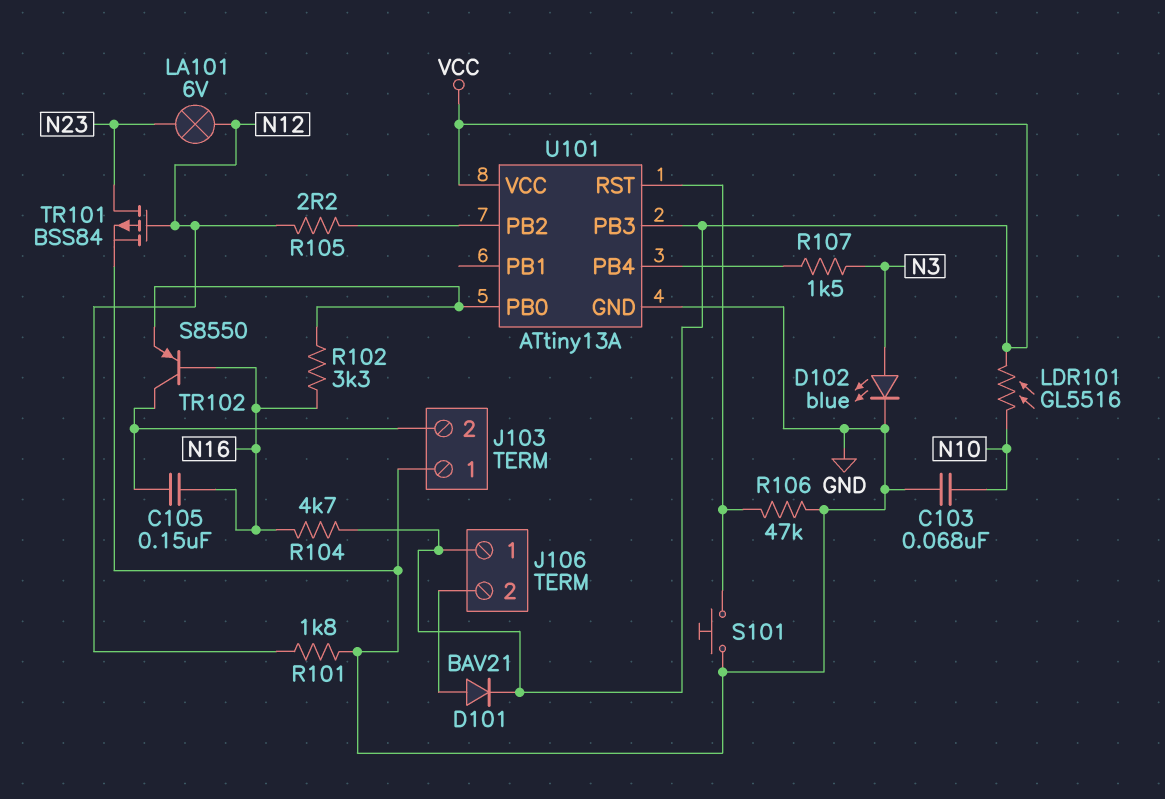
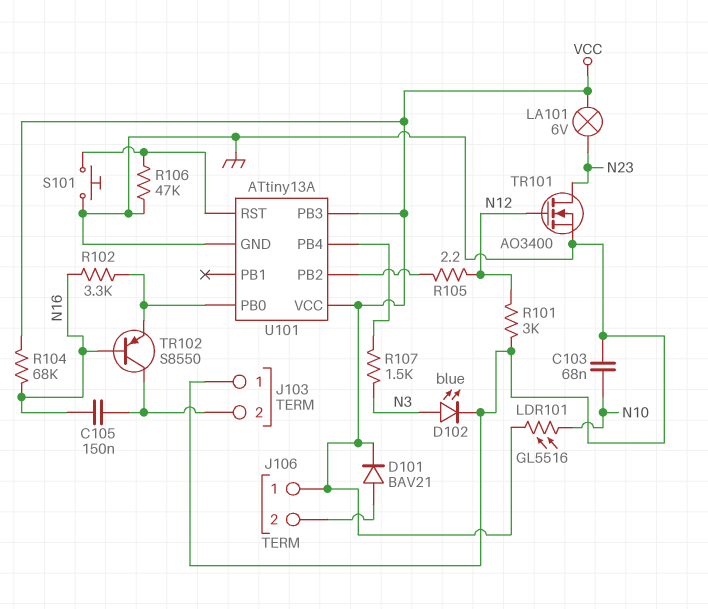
LA101: lamp 6V (N12, N23) -> lamp 6V (N23, VCC)
R101: 1.8k (GND, N12) -> 3k (GND, N12)
R104: 4.7k (N16, VCC) -> 68k (N16, VCC)
TR101: PMOS BSS84 (G N12, D N23, S GND) -> NMOS AO3400 (G N12, D N23, S GND)

